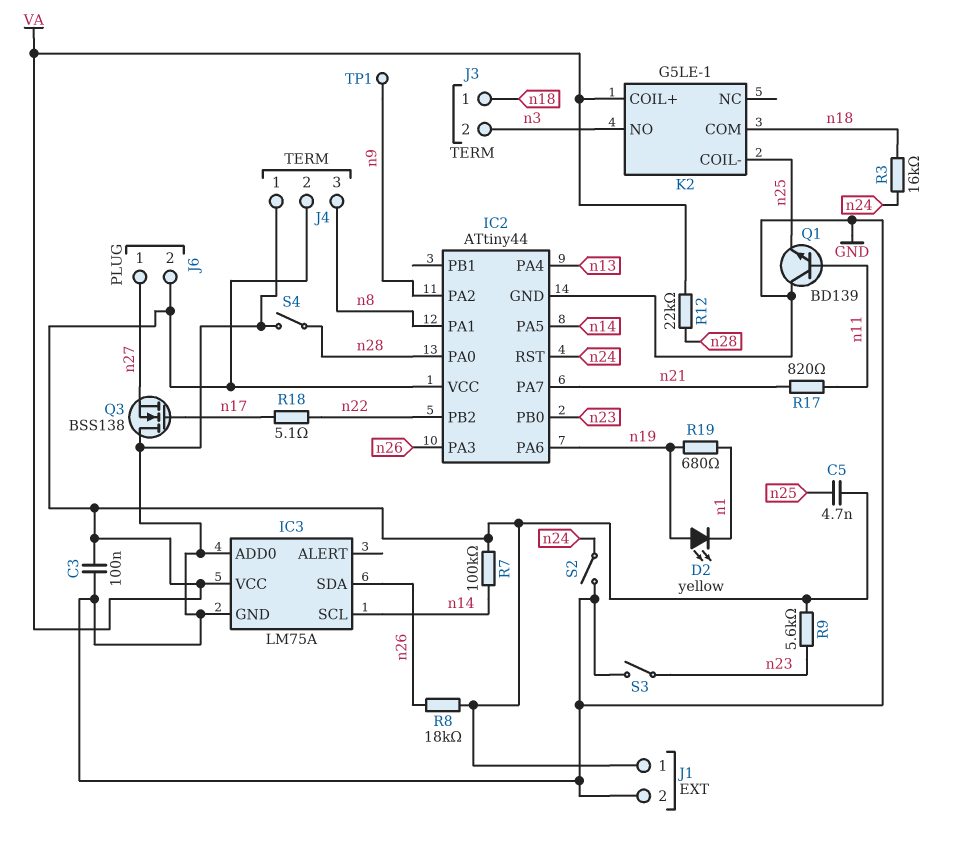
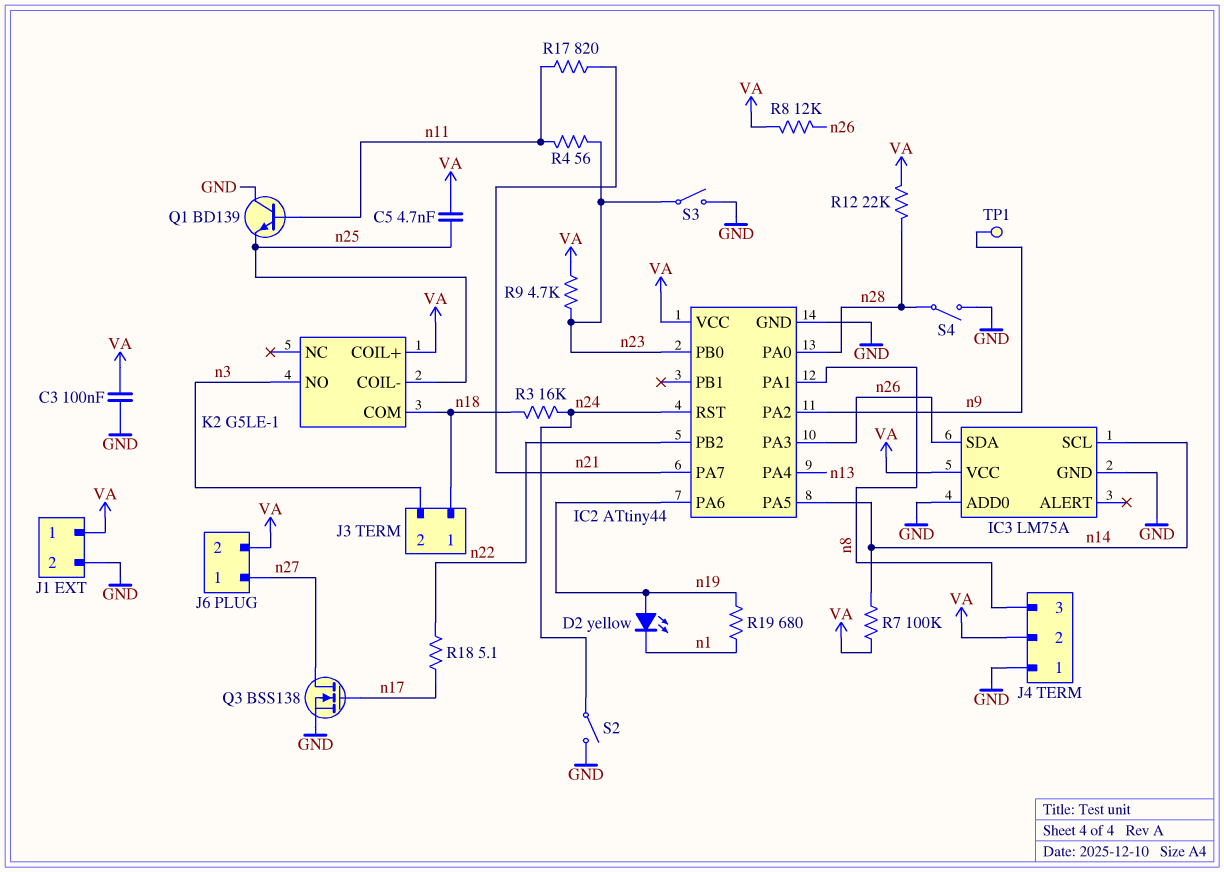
Q3: NMOS BSS138 (G n17, D GND, S n27) -> NMOS BSS138 (G n17, D n27, S GND)
R4: none -> 56 (n11, n23)
R8: 18k (VA, n26) -> 12k (VA, n26)
R9: 5.6k (VA, n23) -> 4.7k (VA, n23)

